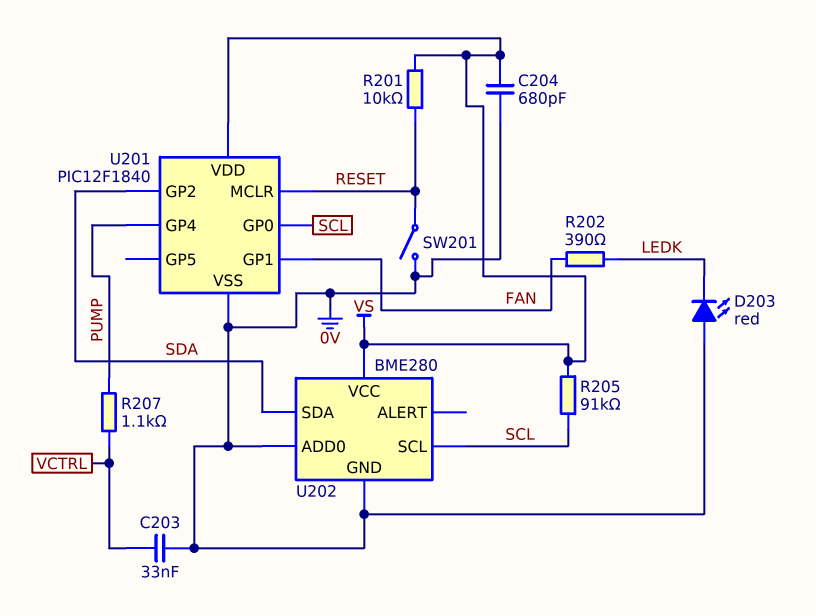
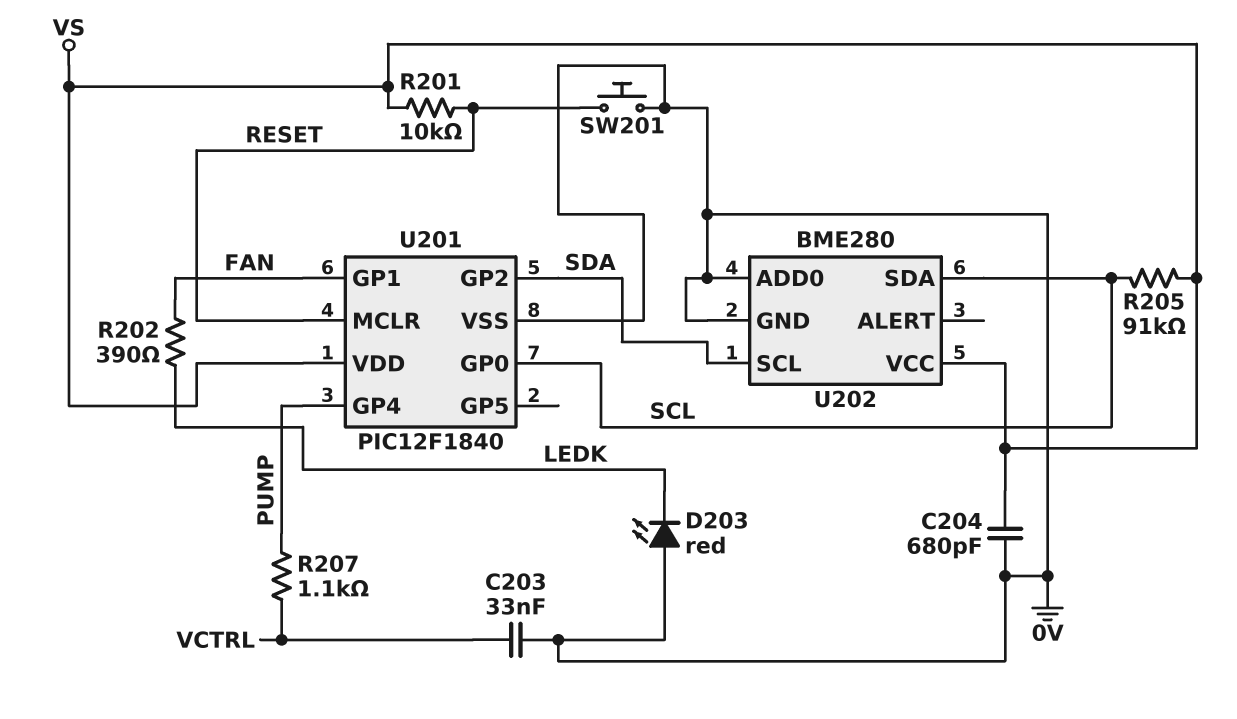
SW201: switch (0V, RESET) -> button (0V, RESET)
U202 pin SCL: SCL -> SDA
U202 pin SDA: SDA -> SCL

